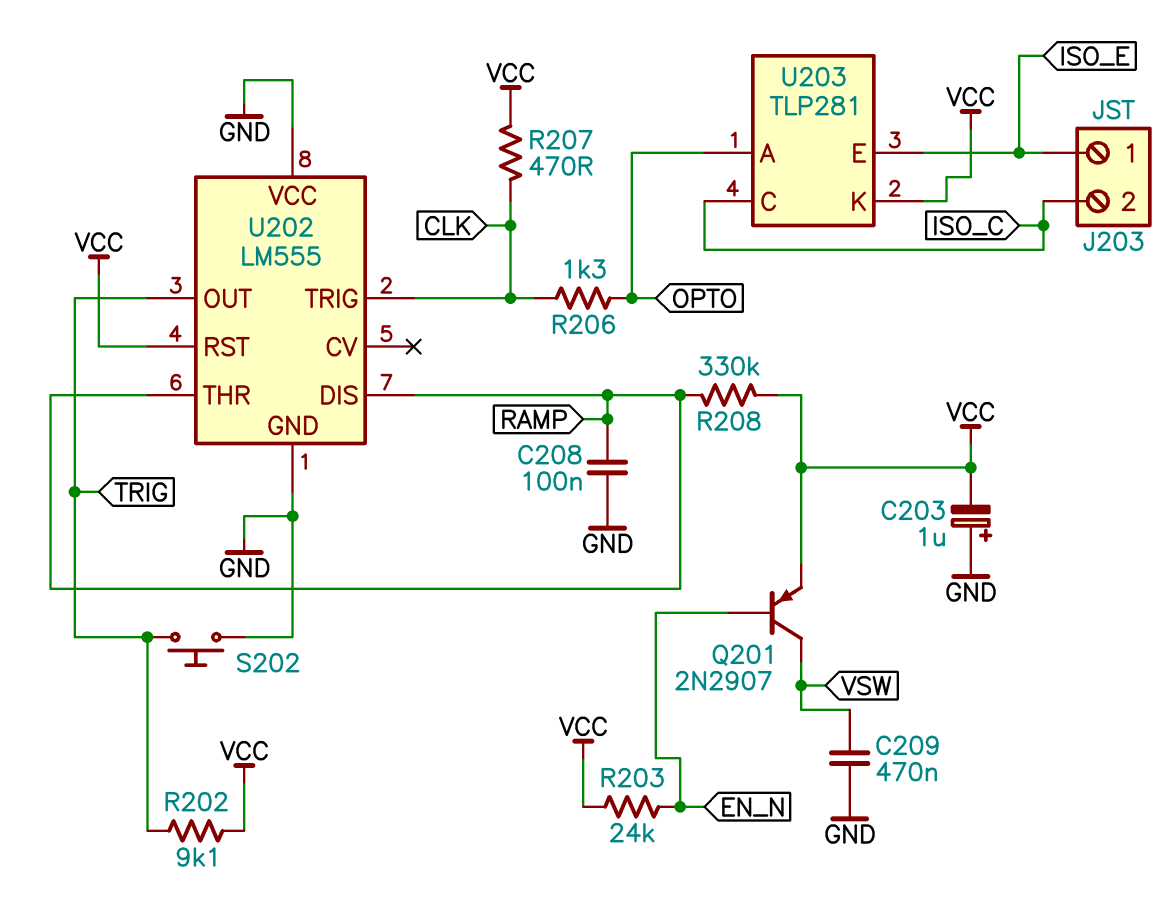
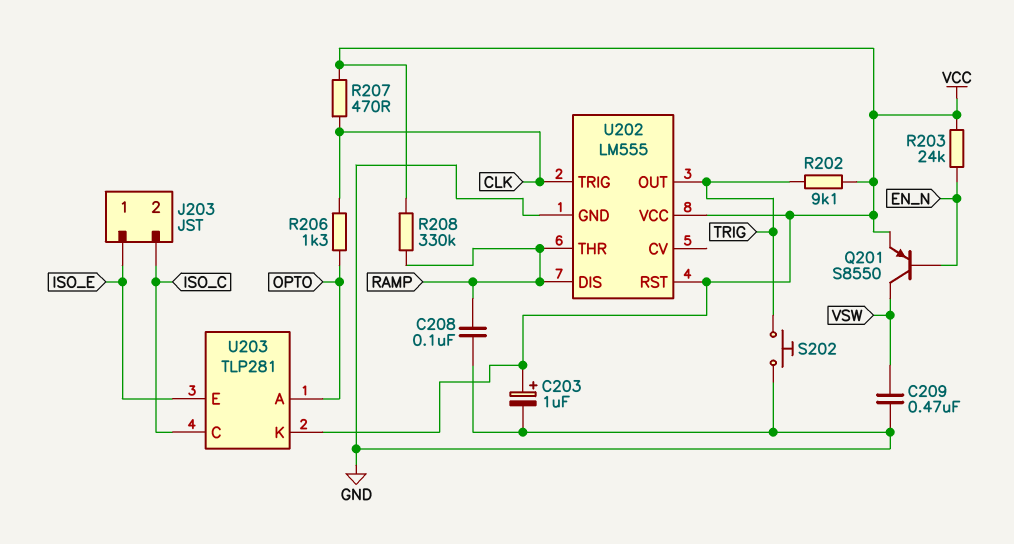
C203: 1uF (plus GND, minus VCC) -> 1uF (plus VCC, minus GND)
Q201: PNP 2N2907 (B EN_N, C VSW, E VCC) -> PNP S8550 (B EN_N, C VSW, E VCC)
U202 pin VCC: GND -> VCC

